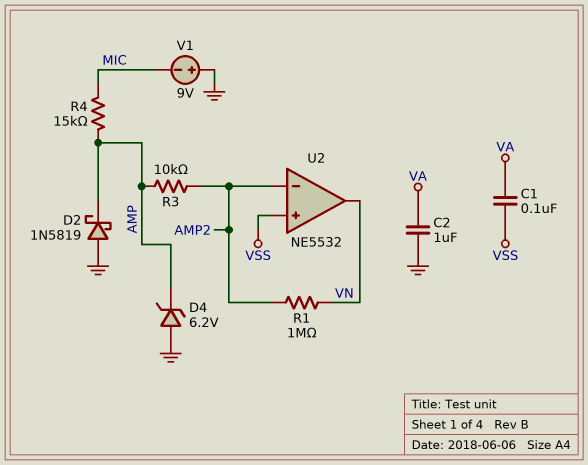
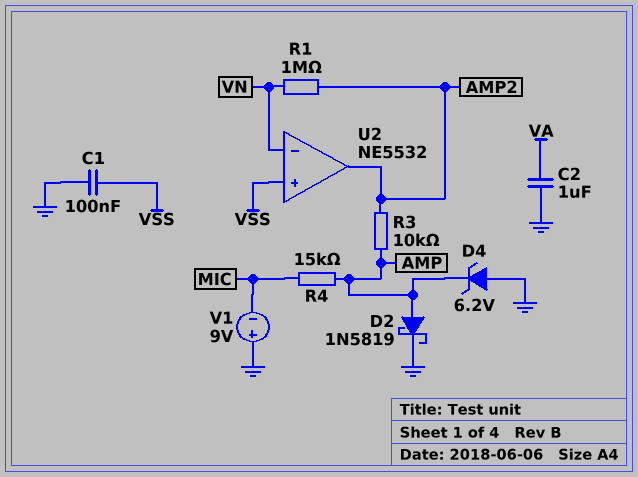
C1: 100nF (VA, VSS) -> 100nF (GND, VSS)
D2: schottky 1N5819 (A GND, K AMP) -> schottky 1N5819 (A AMP, K GND)
U2 pin in-: AMP2 -> VN
U2 pin out: VN -> AMP2

